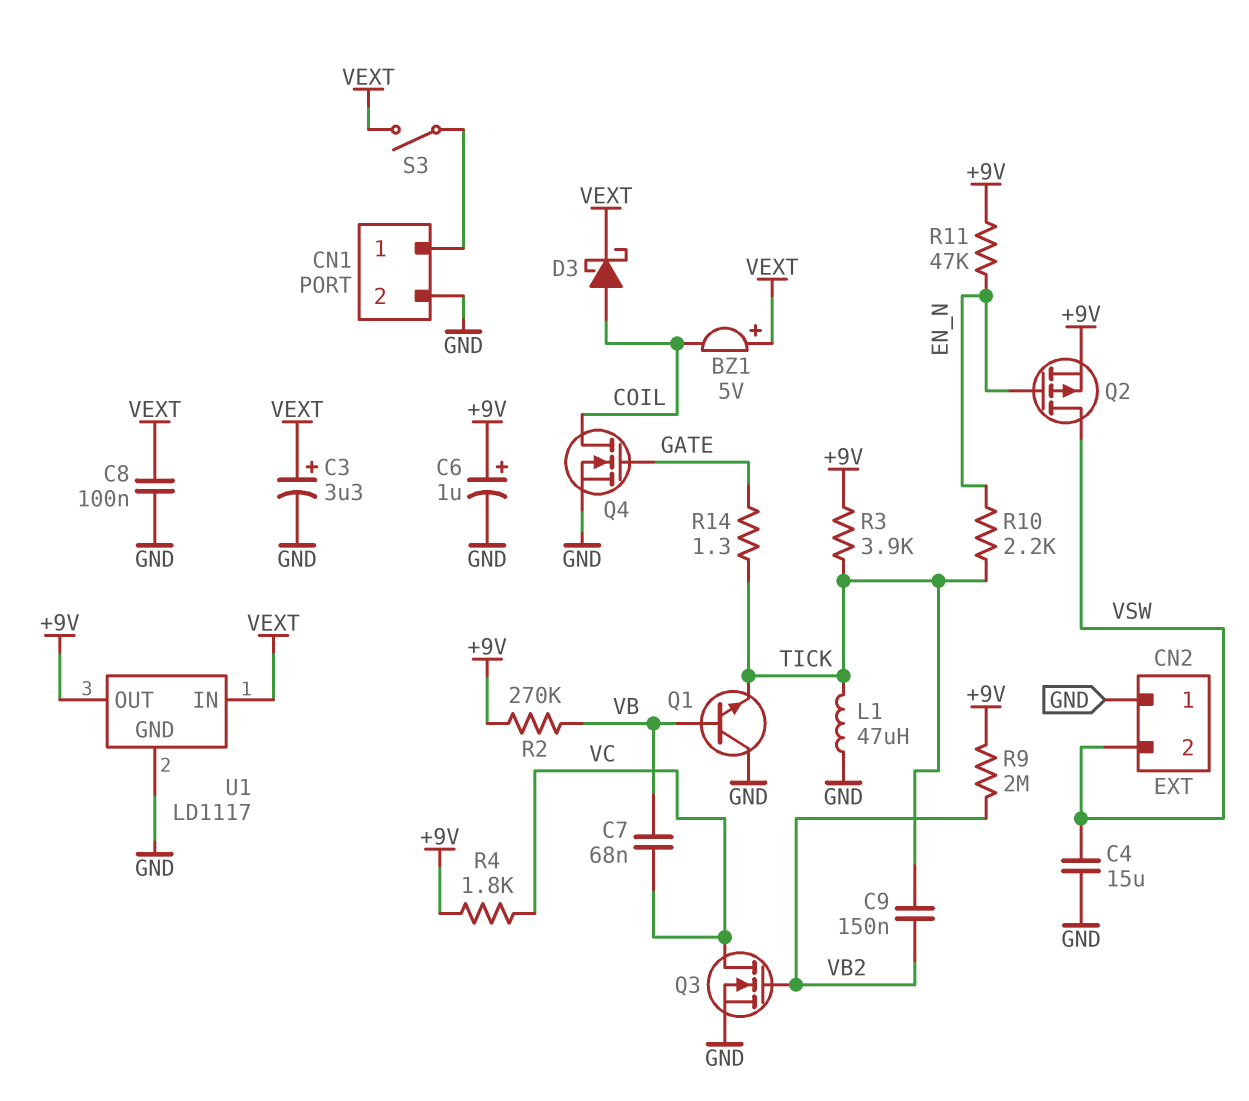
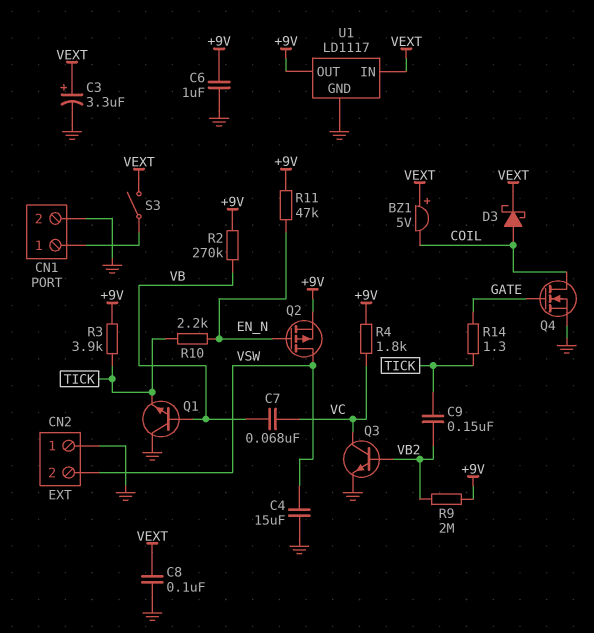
C6: 1uF (plus +9V, minus GND) -> 1uF (+9V, GND)
L1: 47uH (GND, TICK) -> none
Q3: NMOS (G VB2, D VC, S GND) -> NPN (B VB2, C VC, E GND)

